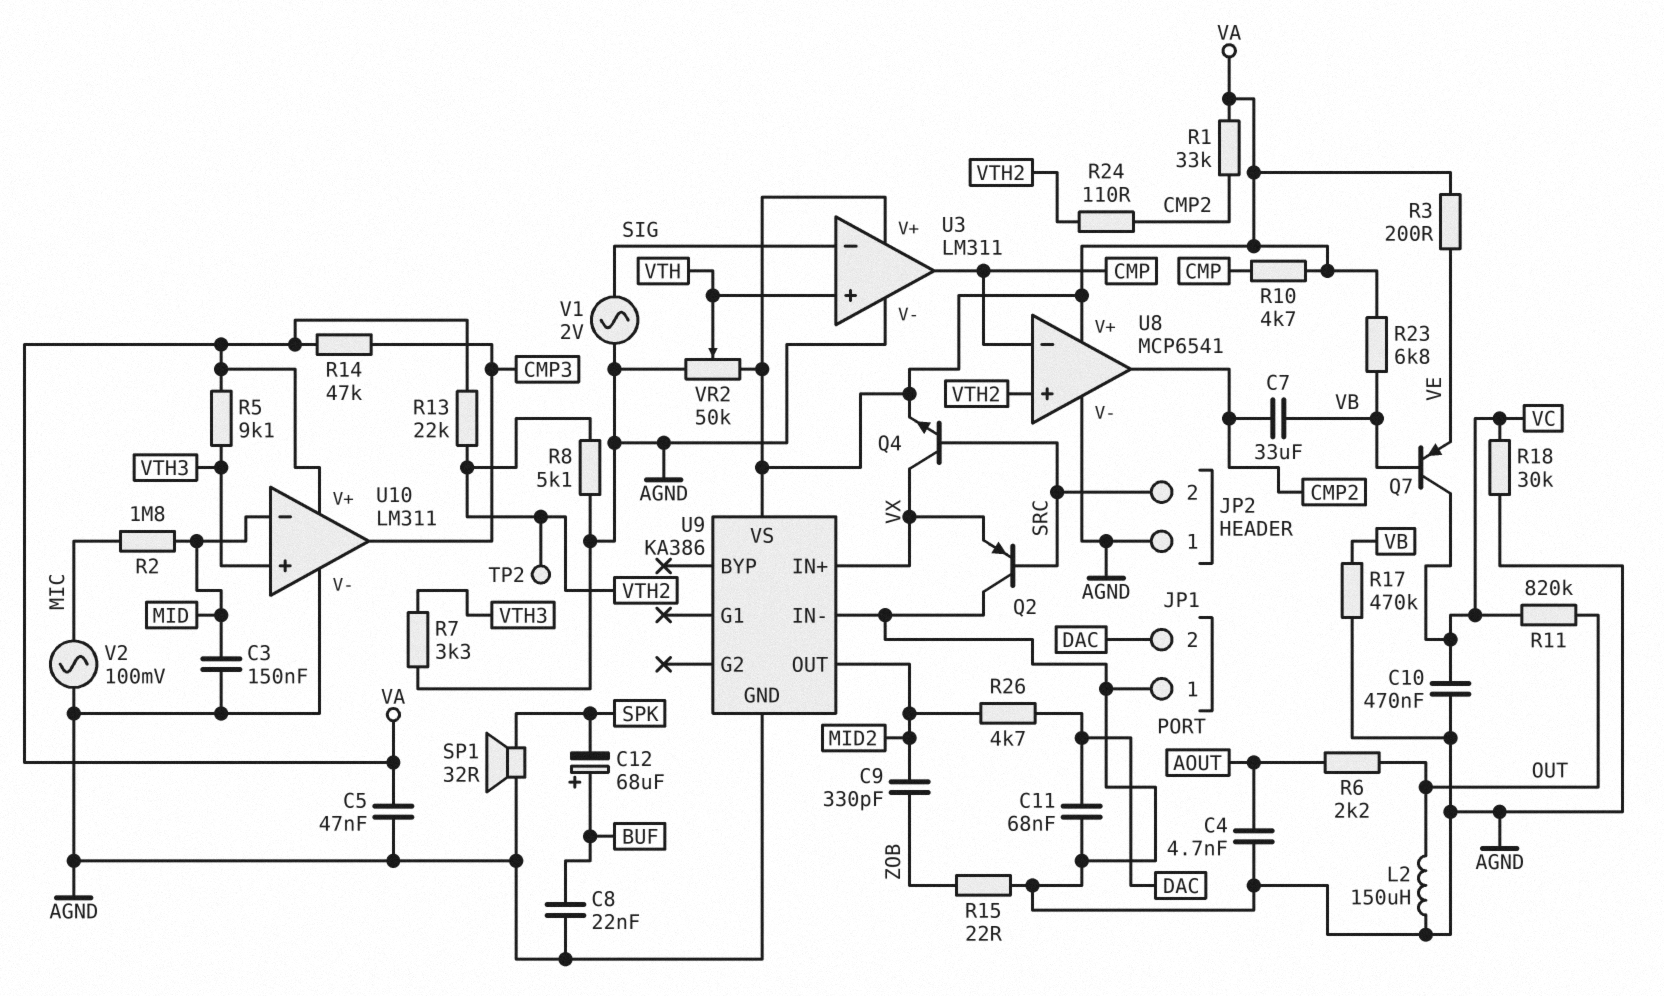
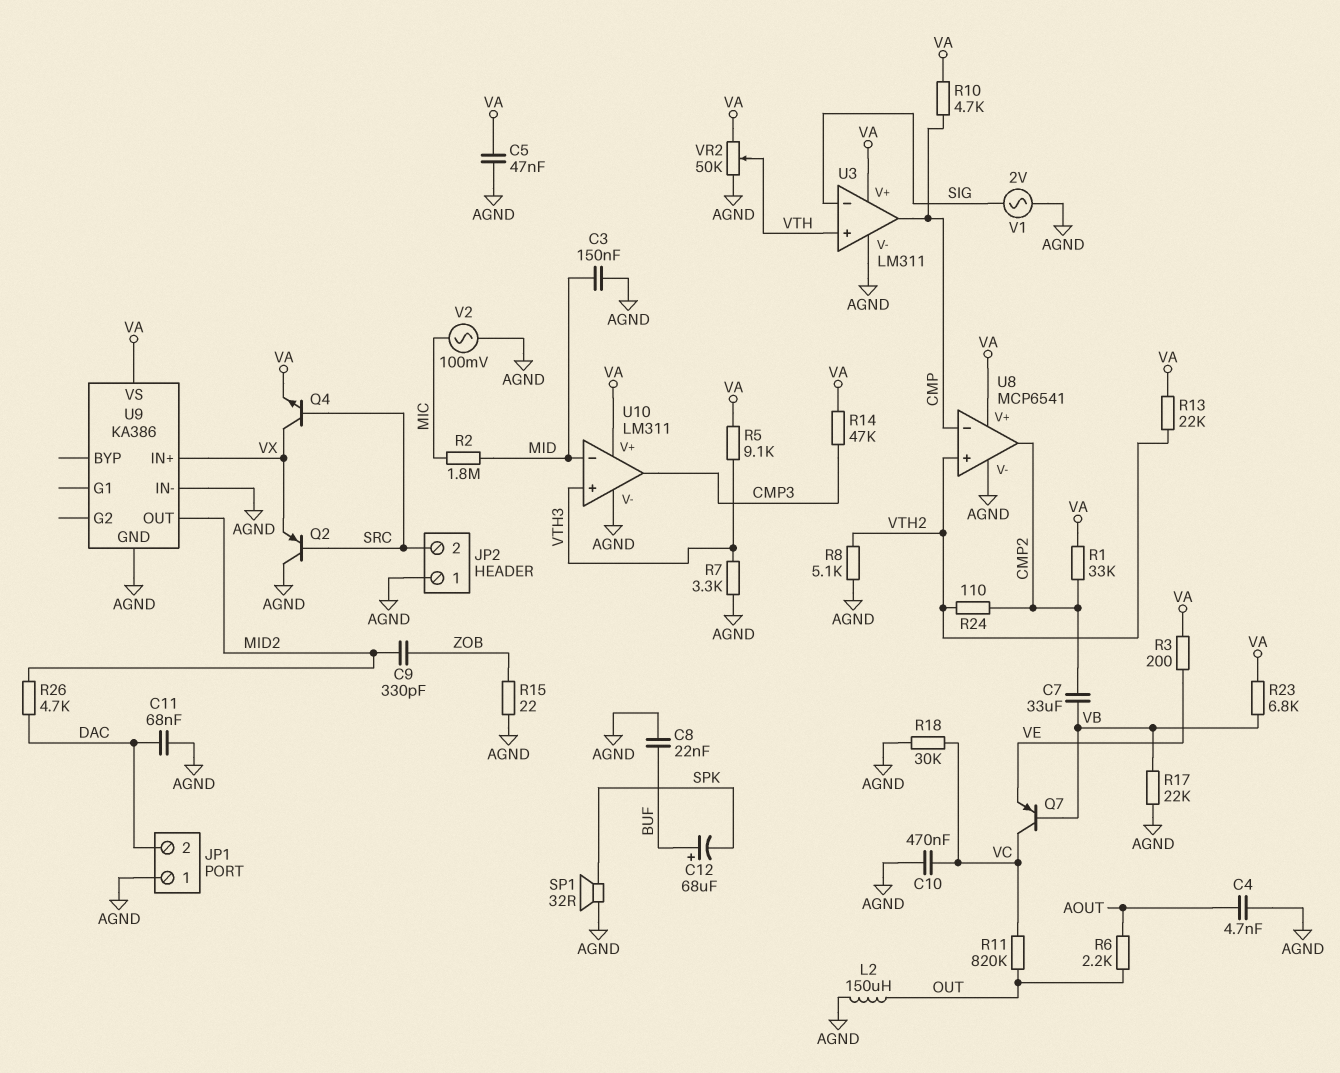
R17: 470k (AGND, VB) -> 22k (AGND, VB)
TP2: test point (VTH2) -> none

